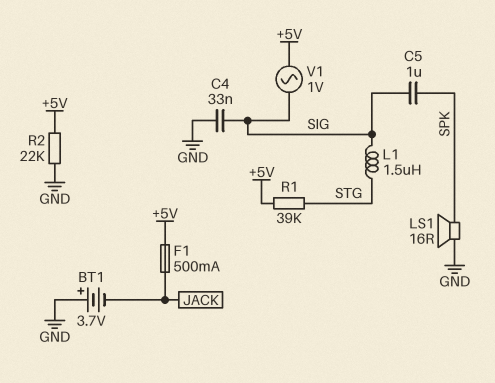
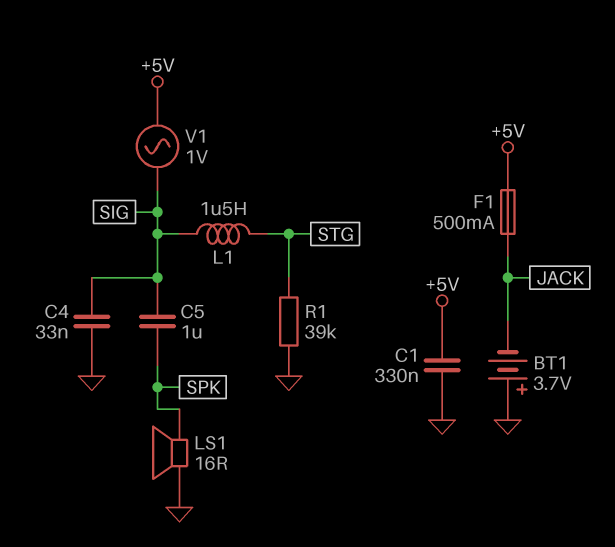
C1: none -> 330nF (+5V, GND)
R1: 39k (+5V, STG) -> 39k (GND, STG)
R2: 22k (+5V, GND) -> none

